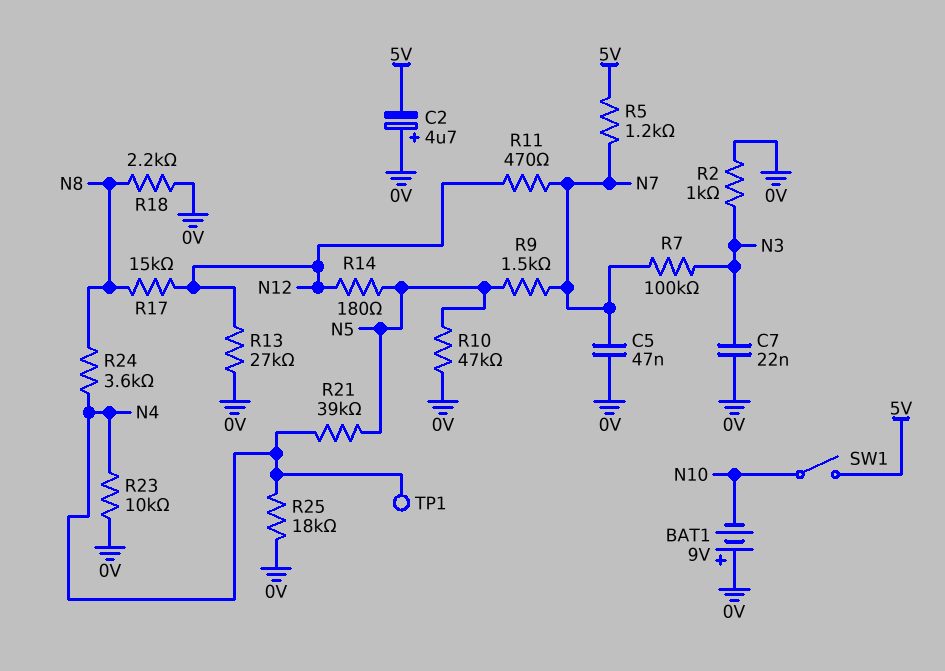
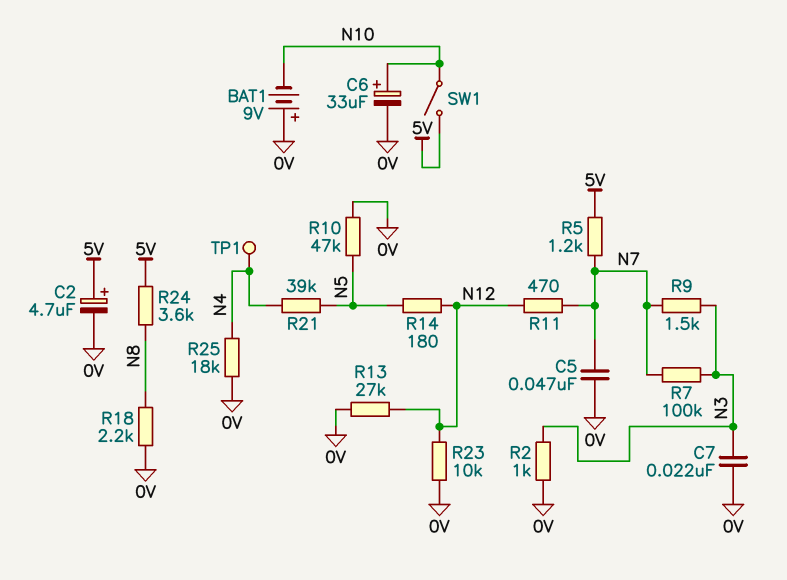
C2: 4.7uF (plus 0V, minus 5V) -> 4.7uF (plus 5V, minus 0V)
C6: none -> 33uF (plus N10, minus 0V)
R9: 1.5k (N5, N7) -> 1.5k (N3, N7)
R17: 15k (N8, N12) -> none
R23: 10k (0V, N4) -> 10k (0V, N12)
R24: 3.6k (N4, N8) -> 3.6k (5V, N8)

